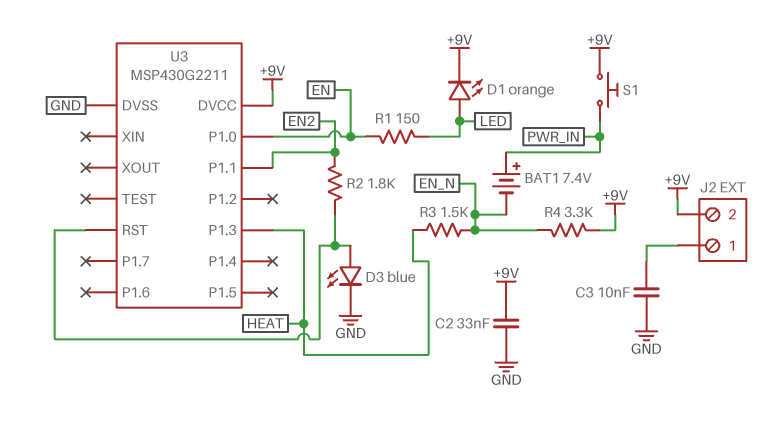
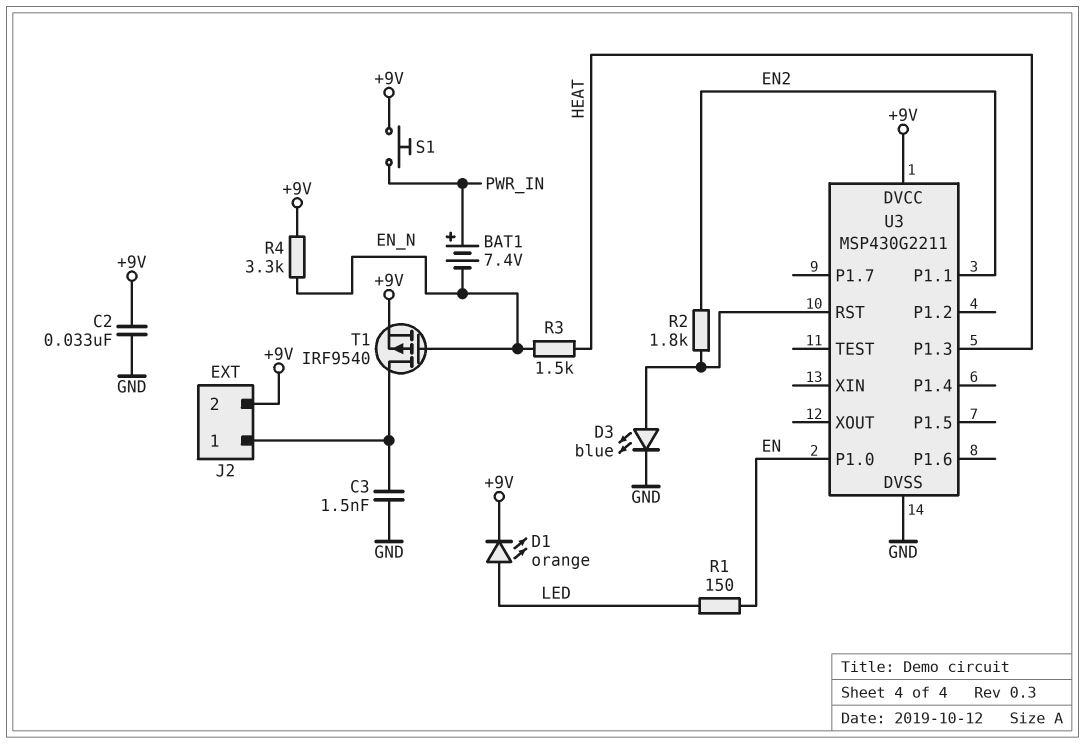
C3: 10nF (GND, J2/1) -> 1.5nF (GND, J2/1)
T1: none -> PMOS IRF9540 (G EN_N, D J2/1, S +9V)

